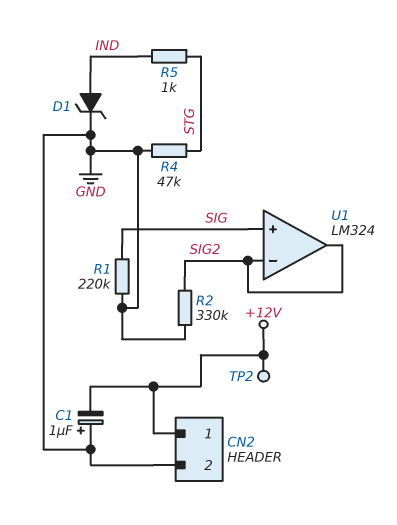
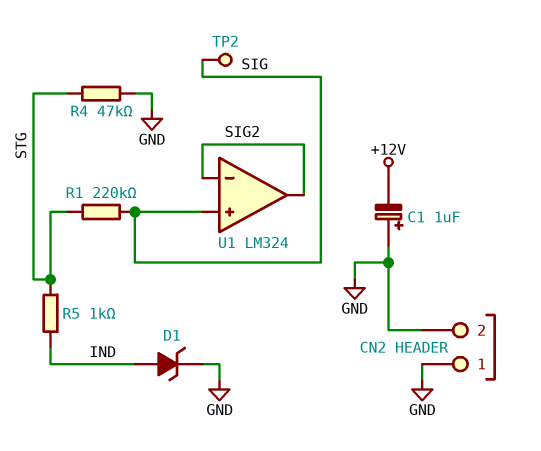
CN2 pin 1: +12V -> GND
R1: 220k (GND, SIG) -> 220k (SIG, STG)
R2: 330k (GND, SIG2) -> none
TP2: test point (+12V) -> test point (SIG)

